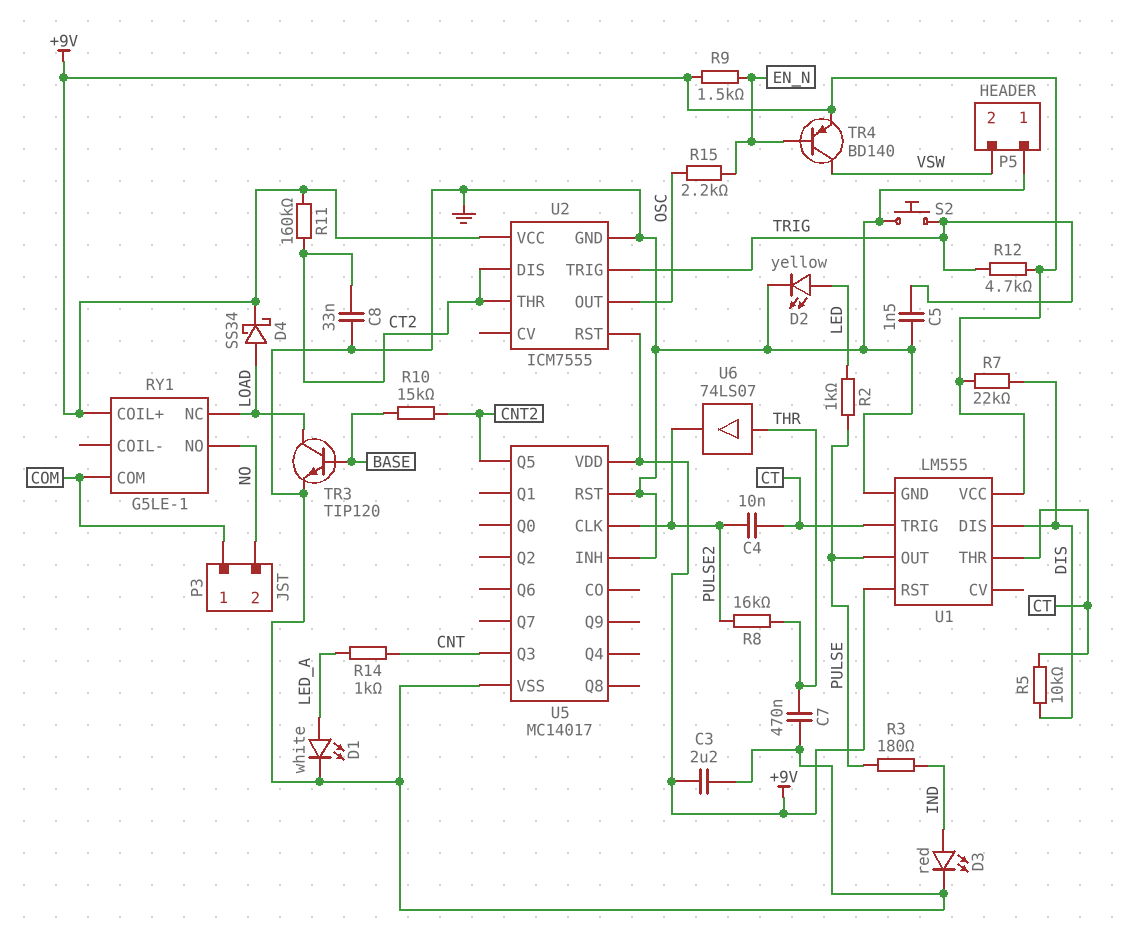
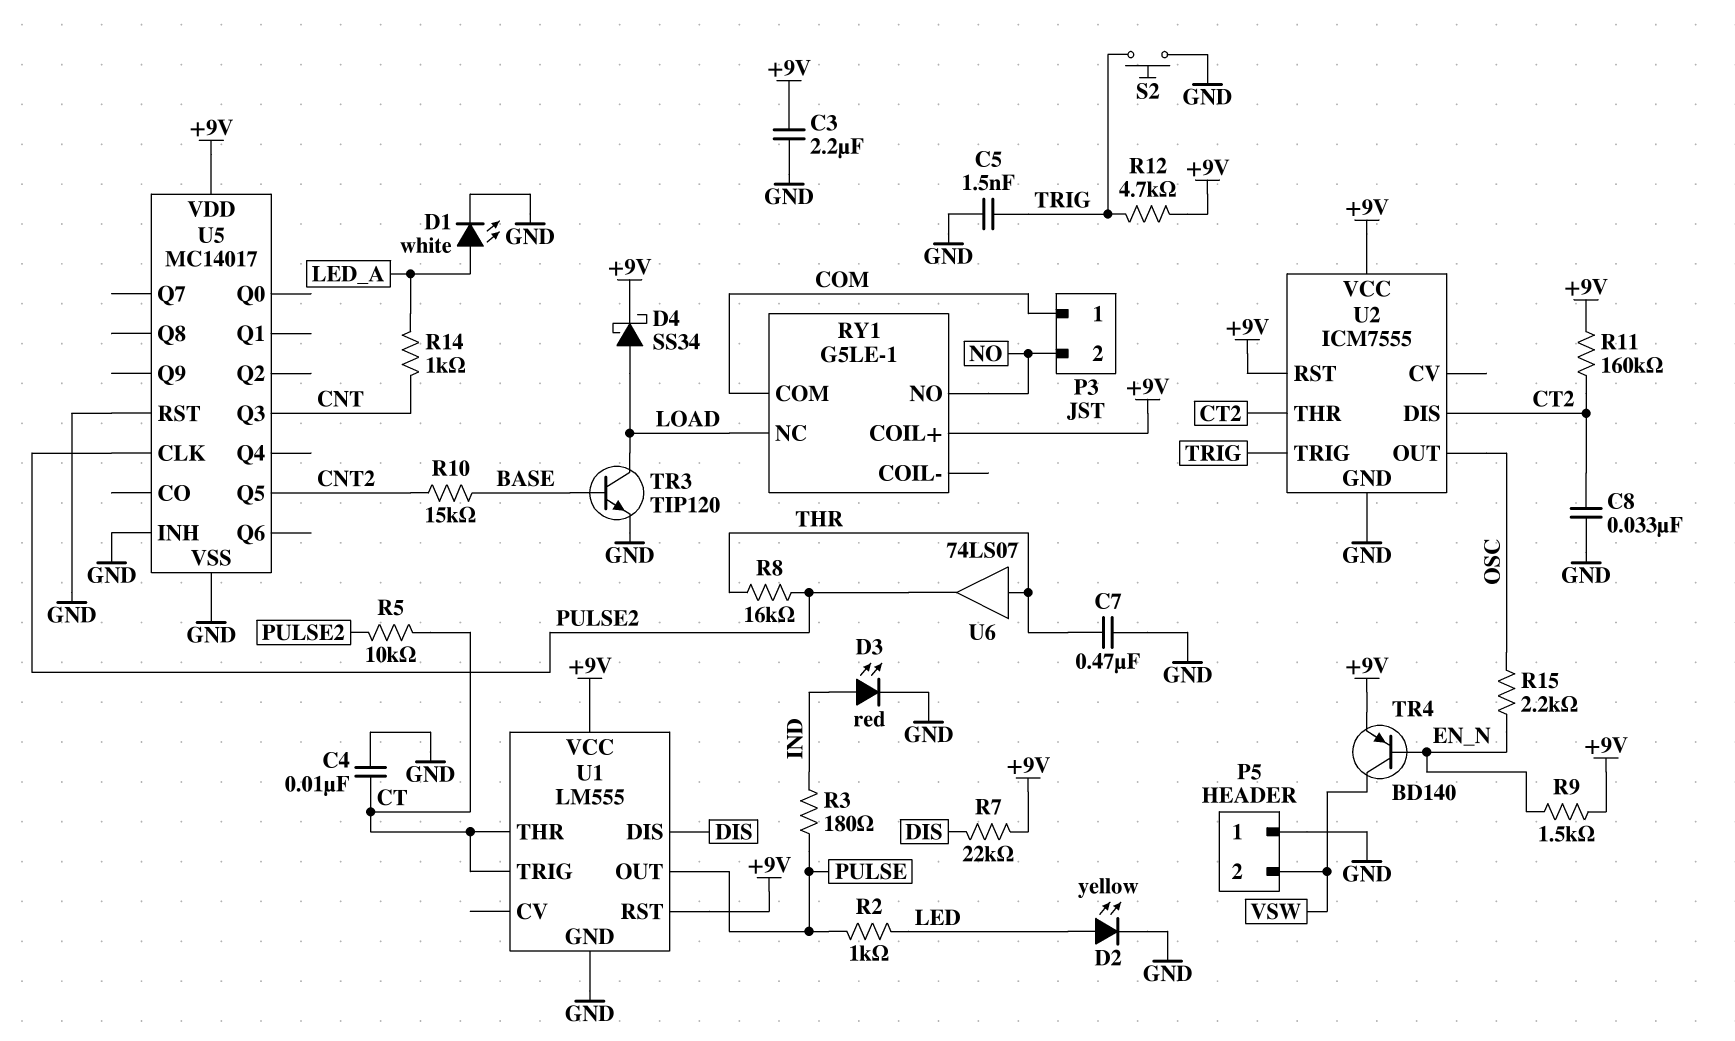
C4: 10nF (CT, PULSE2) -> 10nF (CT, GND)
R5: 10k (CT, DIS) -> 10k (CT, PULSE2)

